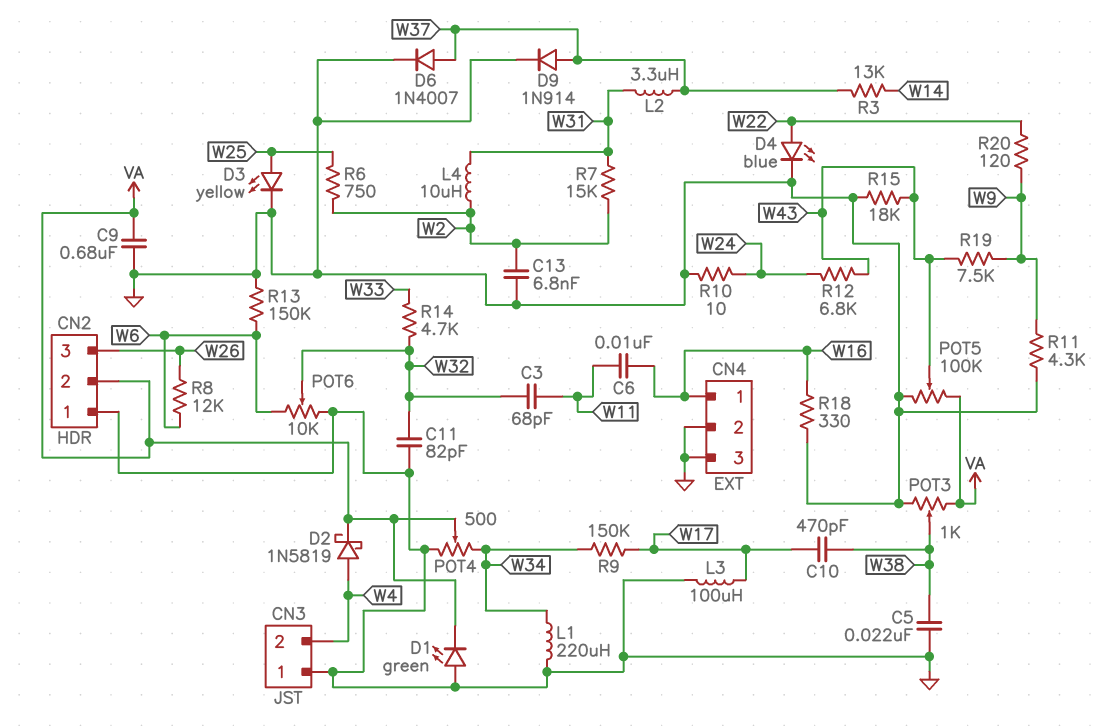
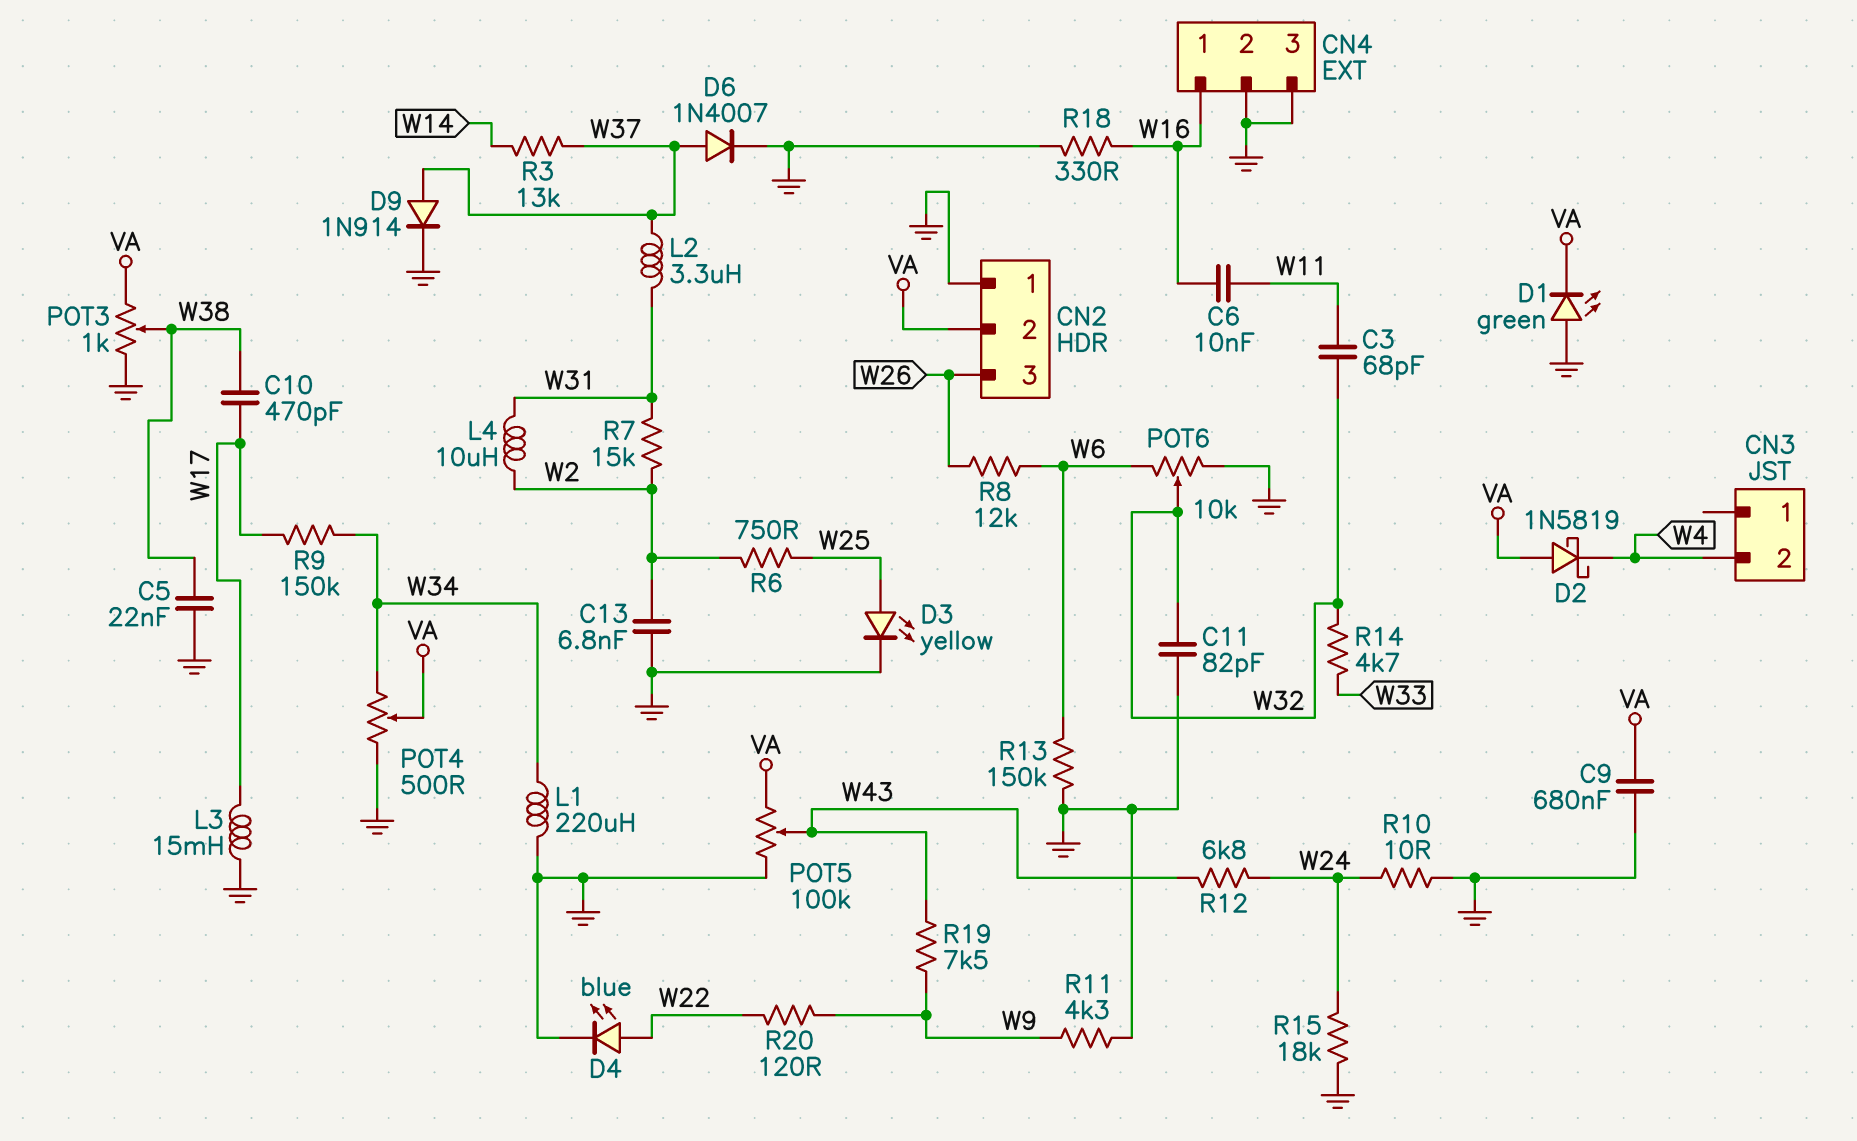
CN3 pin 1: GND -> none
D2: schottky 1N5819 (A W4, K VA) -> schottky 1N5819 (A VA, K W4)
L3: 100uH (GND, W17) -> 15mH (GND, W17)
R15: 18k (GND, W43) -> 18k (GND, W24)

